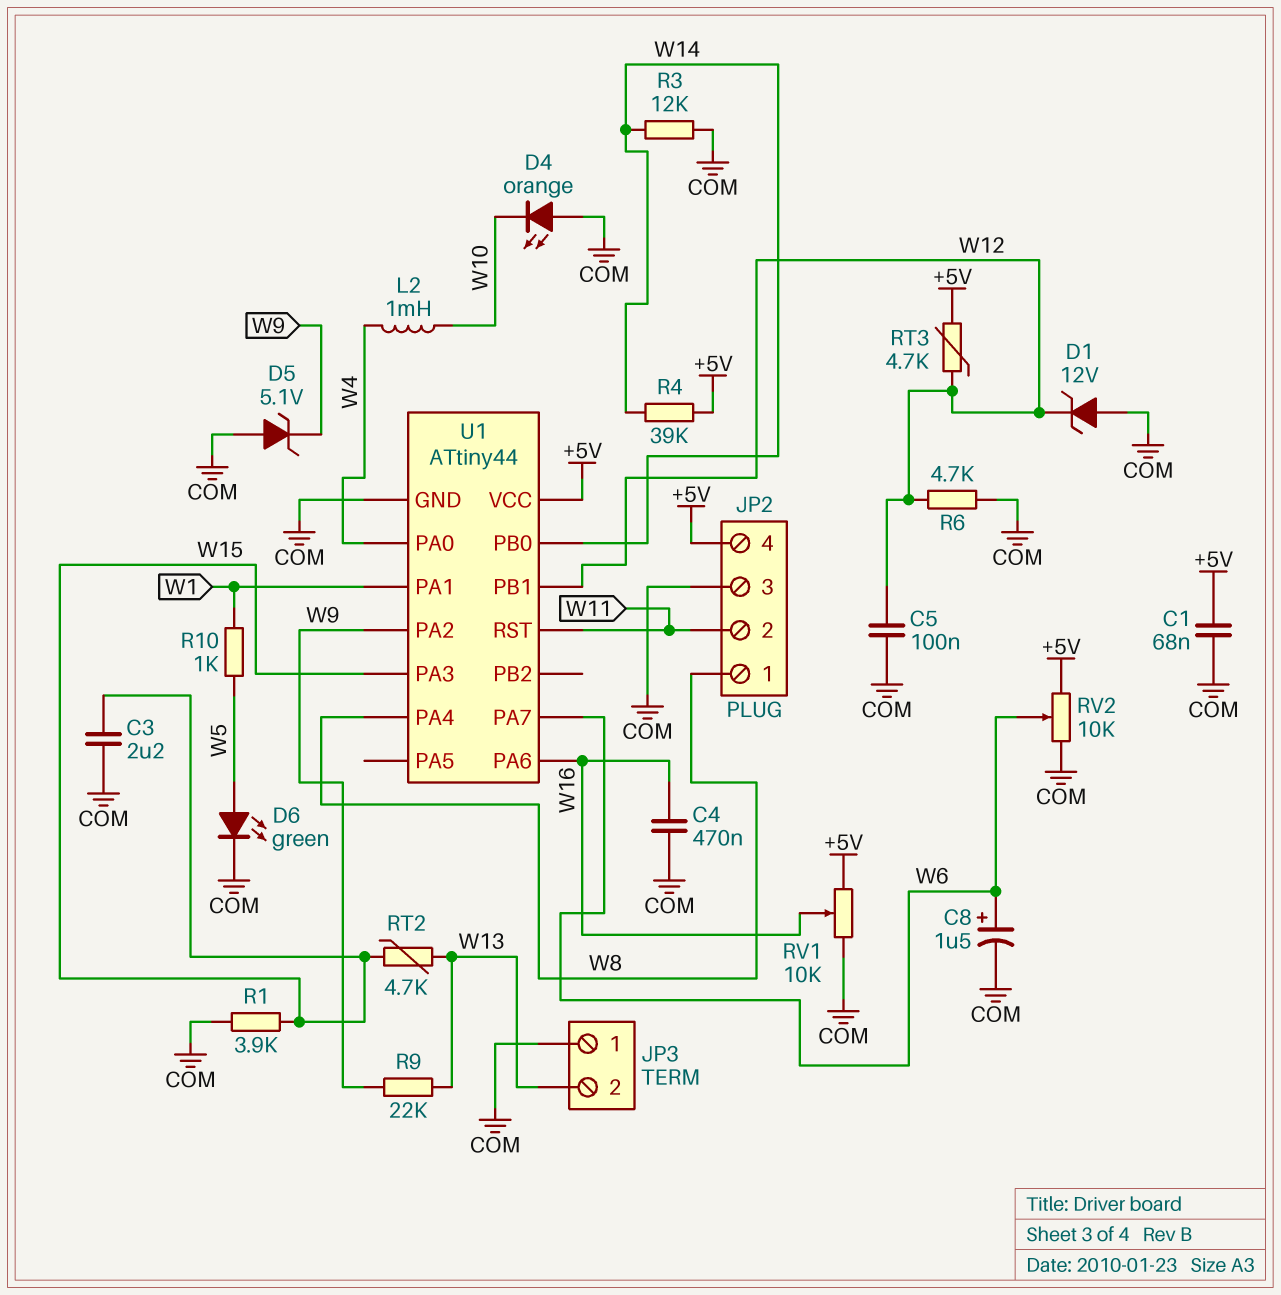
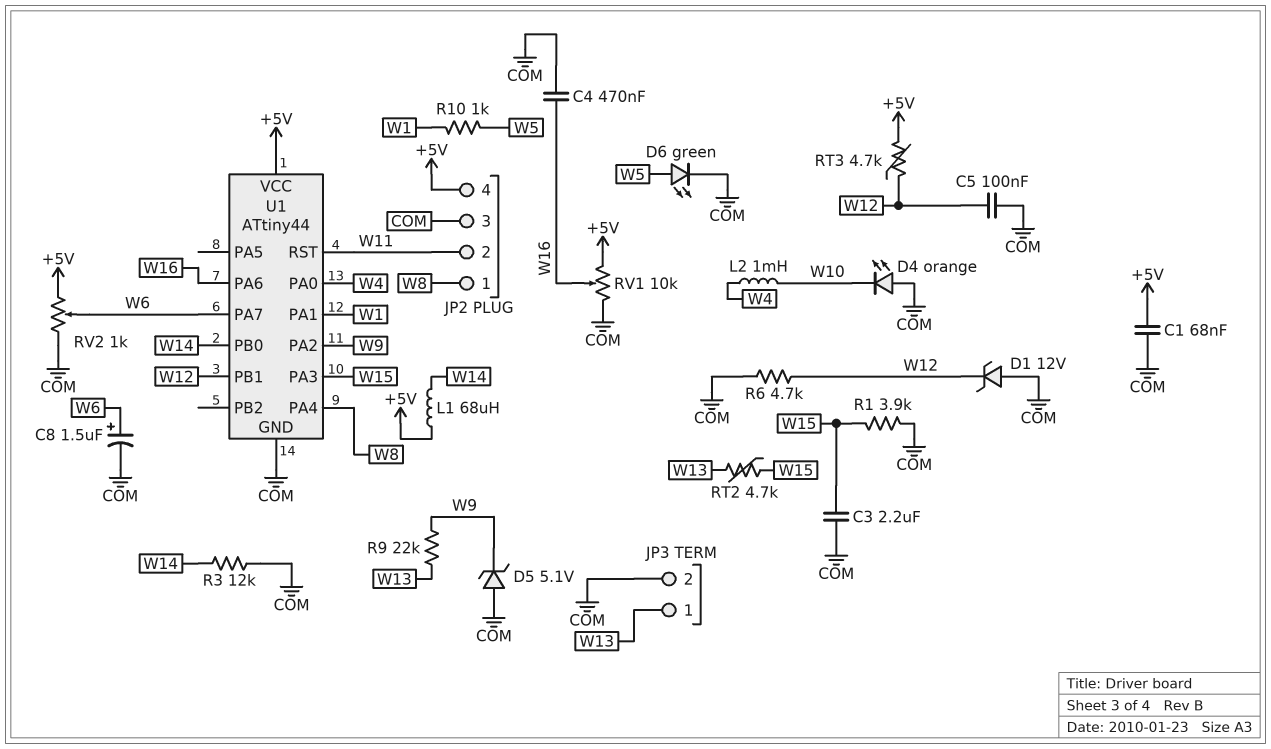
JP3 pin 1: COM -> W13
JP3 pin 2: W13 -> COM
L1: none -> 68uH (+5V, W14)
R4: 39k (+5V, W14) -> none
RV2: 10k (+5V, COM, wiper W6) -> 1k (+5V, COM, wiper W6)

